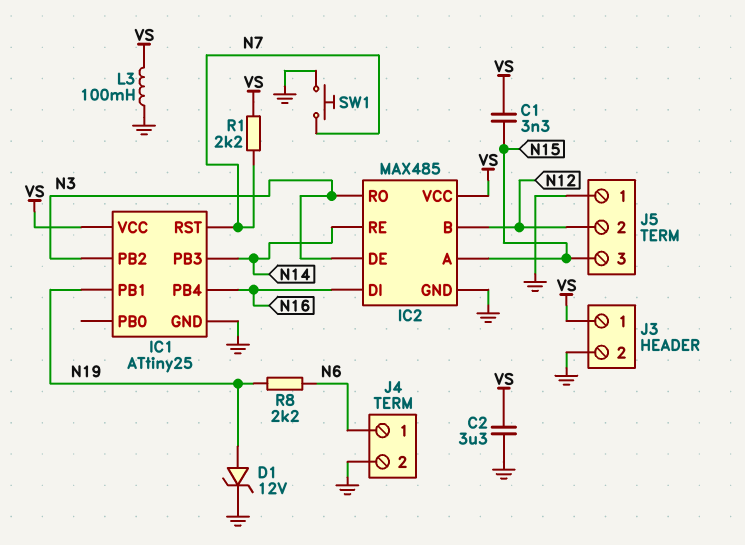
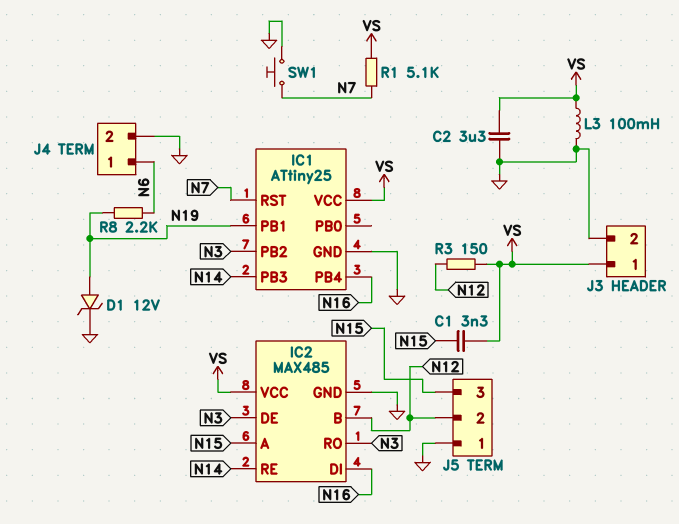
R1: 2.2k (N7, VS) -> 5.1k (N7, VS)
R3: none -> 150 (N12, VS)

